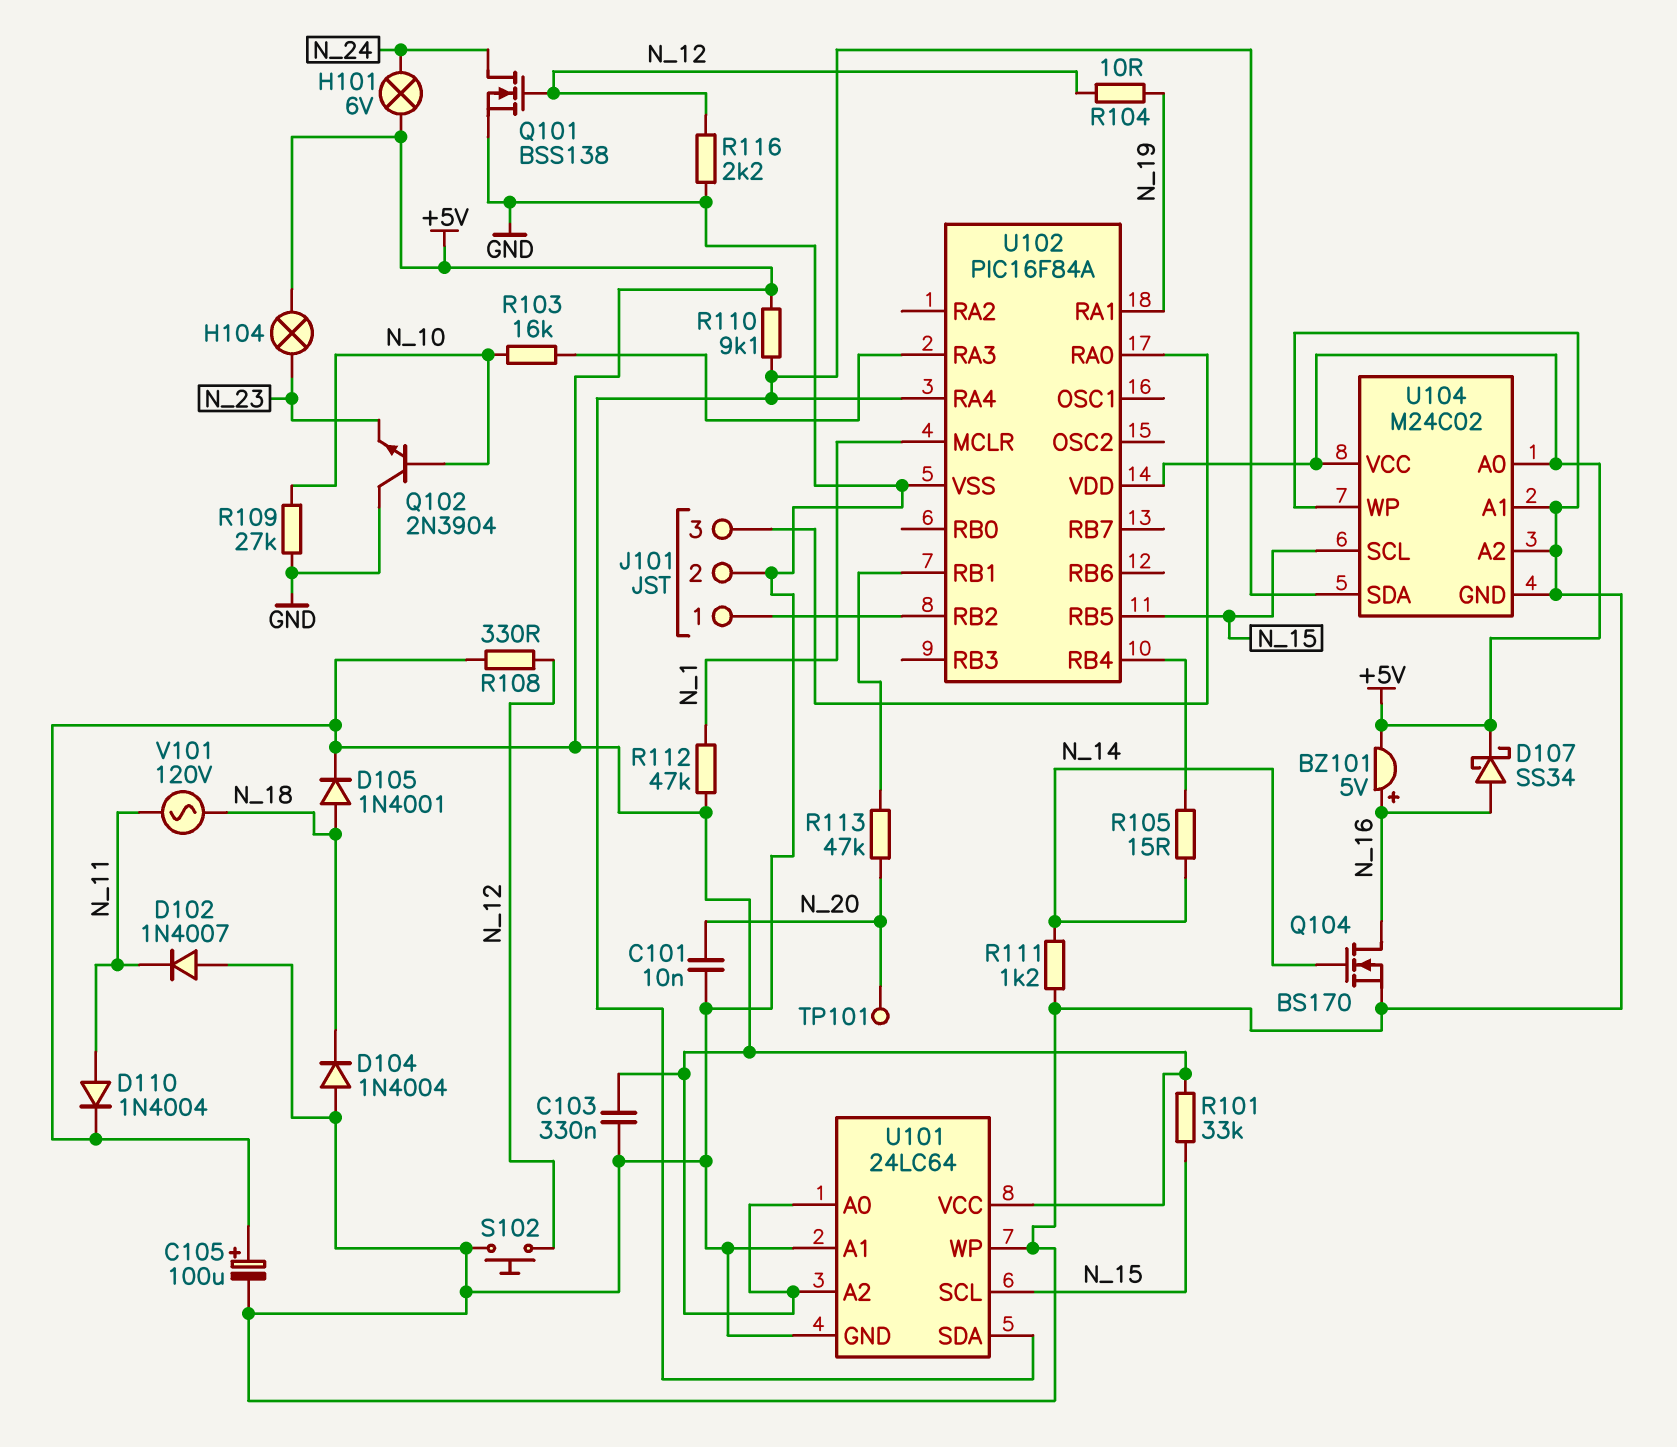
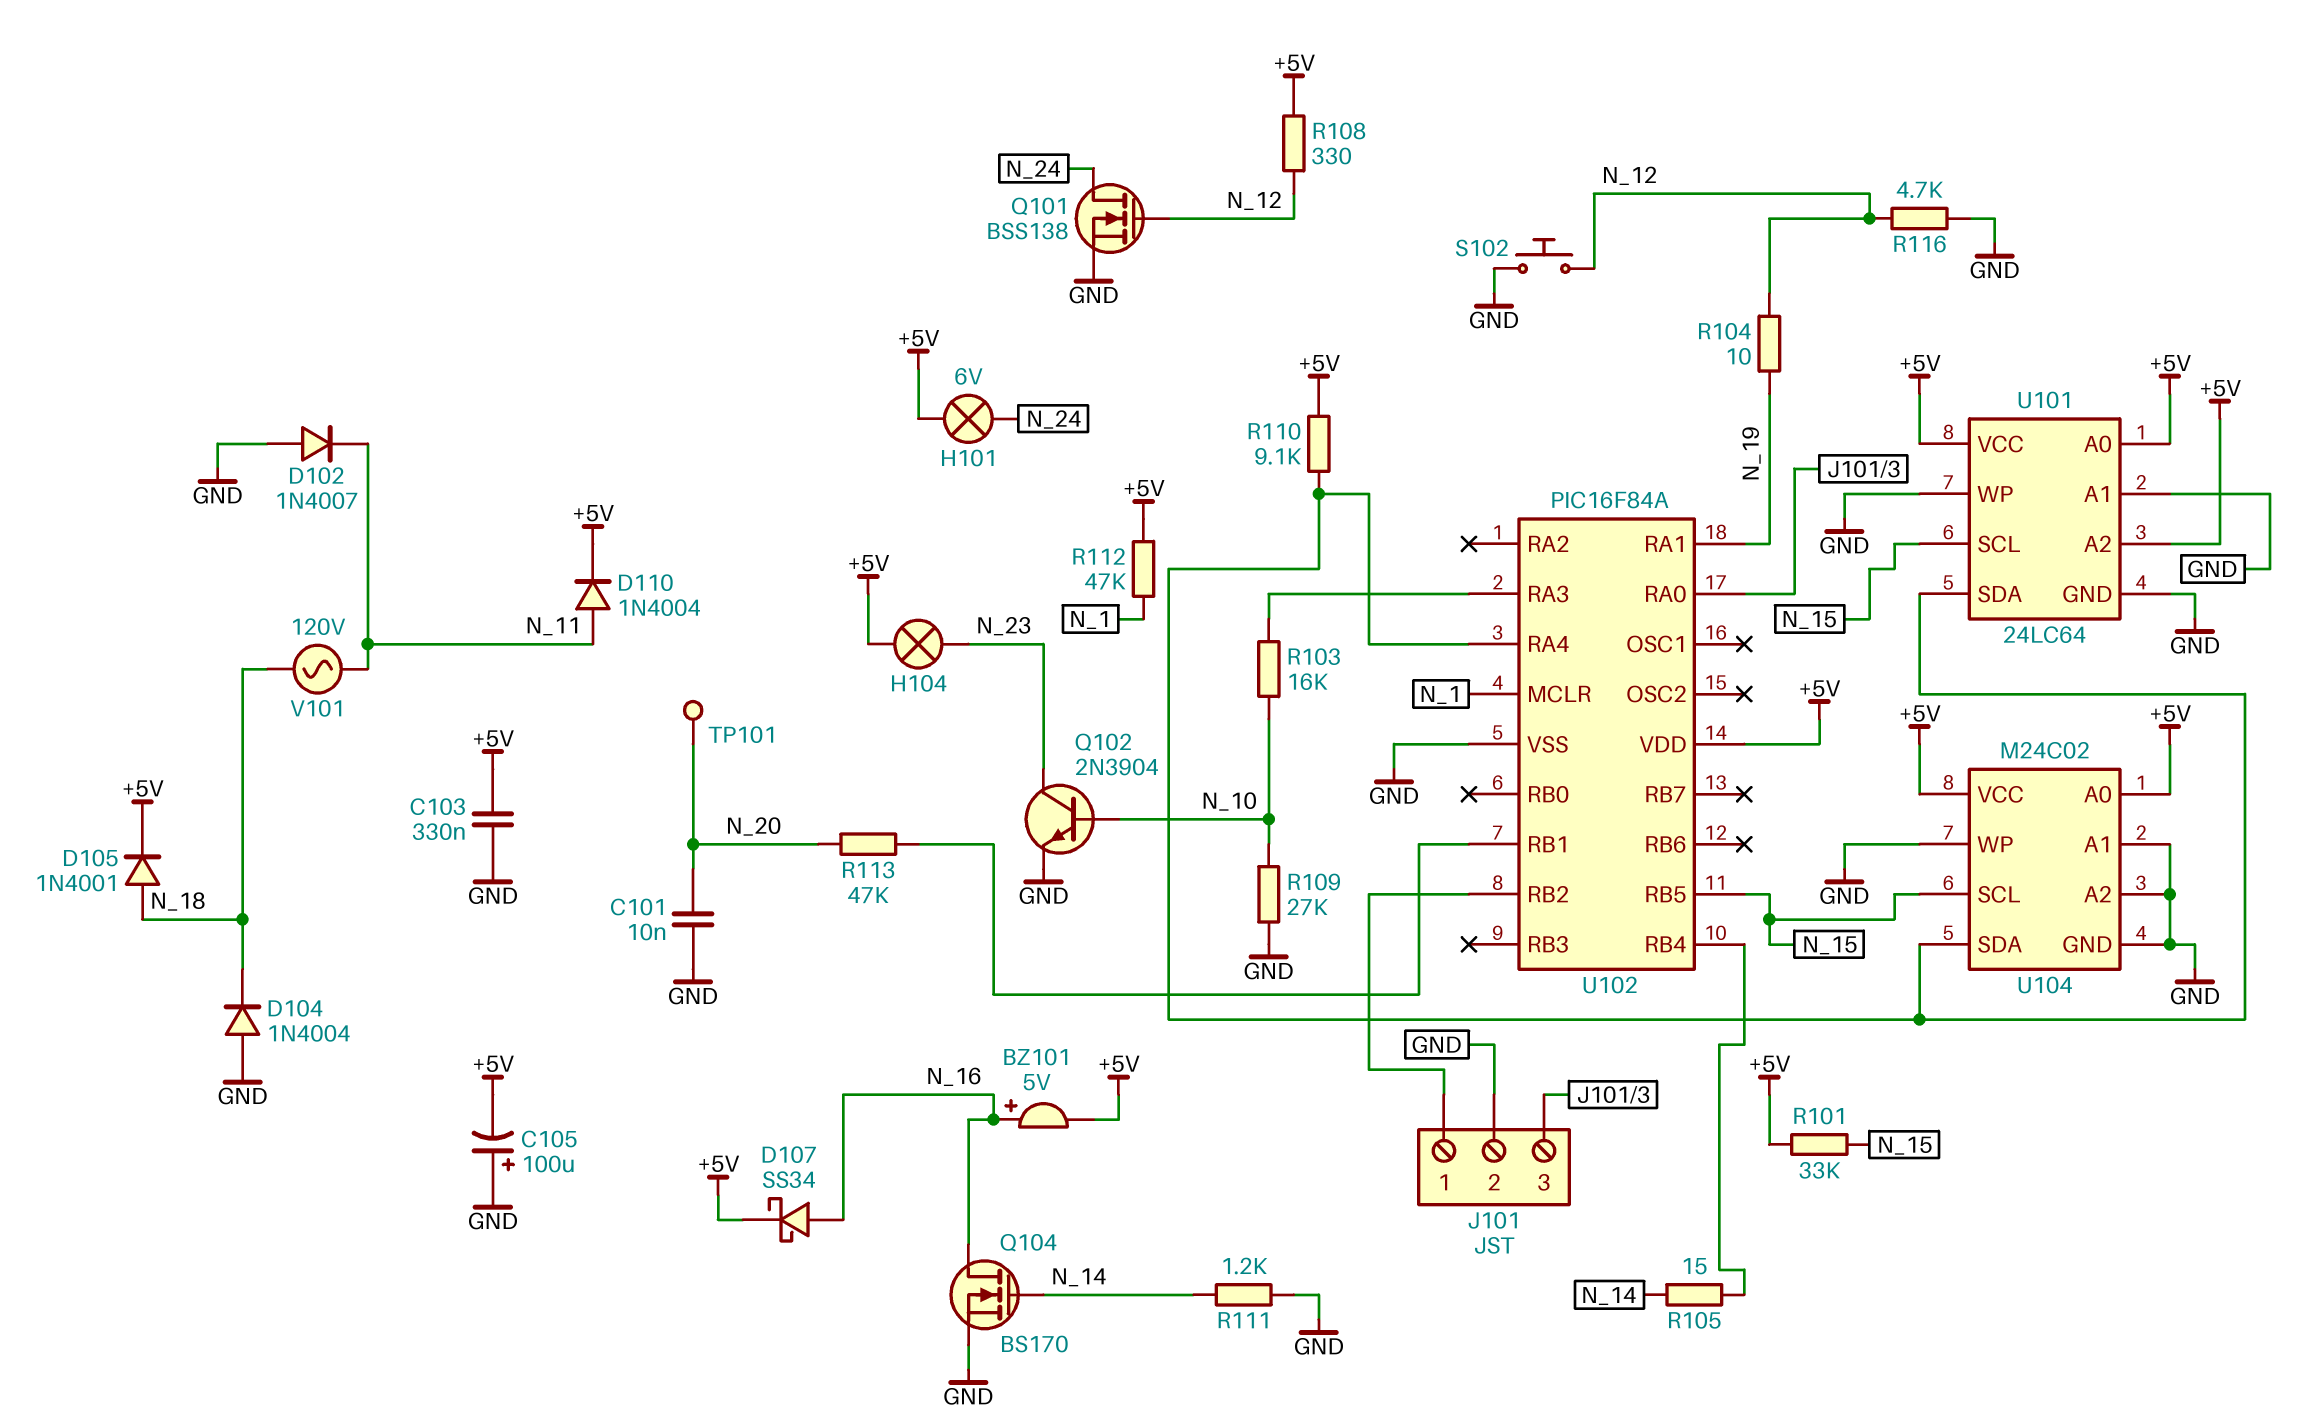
C105: 100uF (plus +5V, minus GND) -> 100uF (plus GND, minus +5V)
Q102: NPN 2N3904 (B N_10, C GND, E N_23) -> NPN 2N3904 (B N_10, C N_23, E GND)
R116: 2.2k (GND, N_12) -> 4.7k (GND, N_12)

